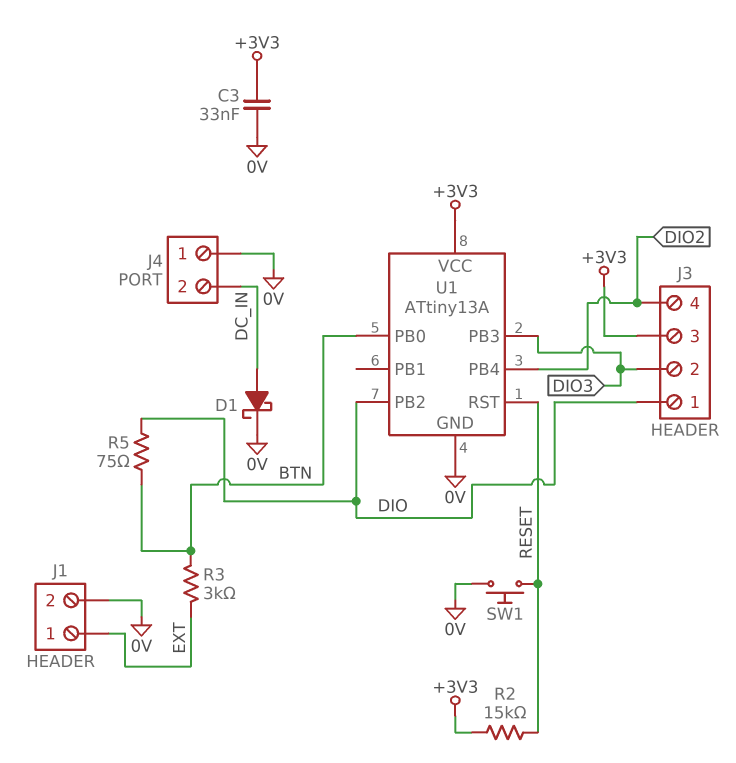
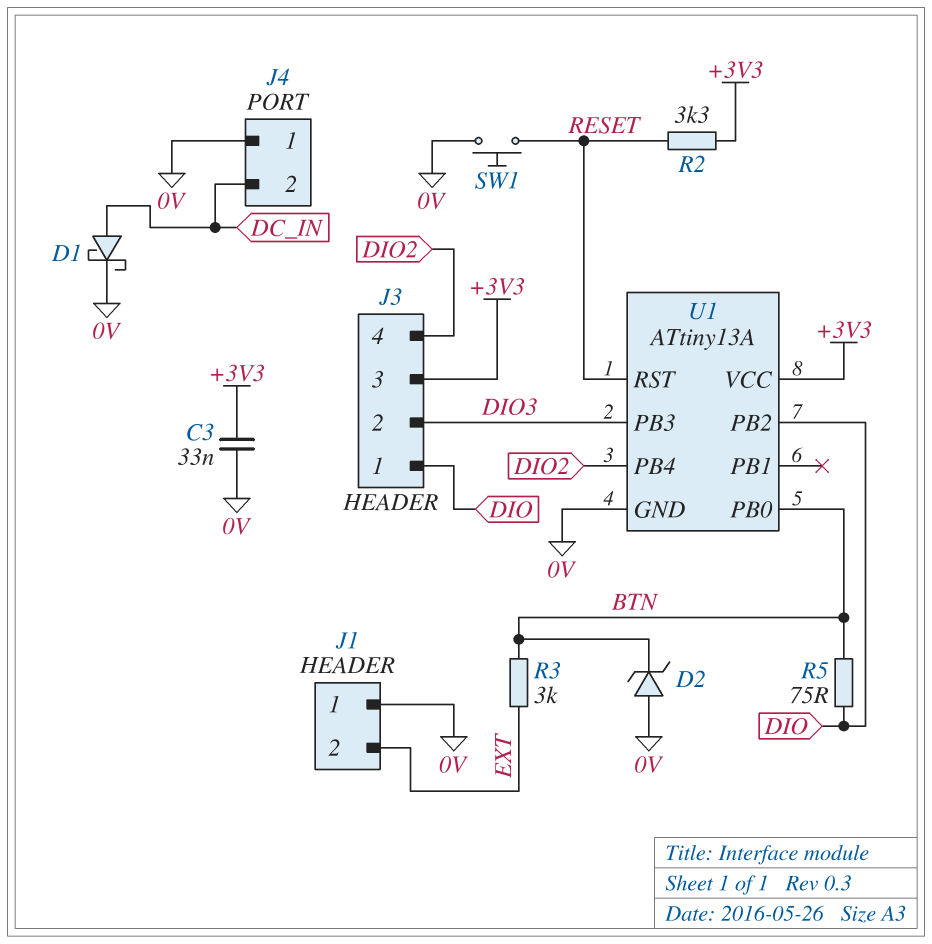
D2: none -> zener (A 0V, K BTN)
J1 pin 1: EXT -> 0V
J1 pin 2: 0V -> EXT
R2: 15k (+3V3, RESET) -> 3.3k (+3V3, RESET)

